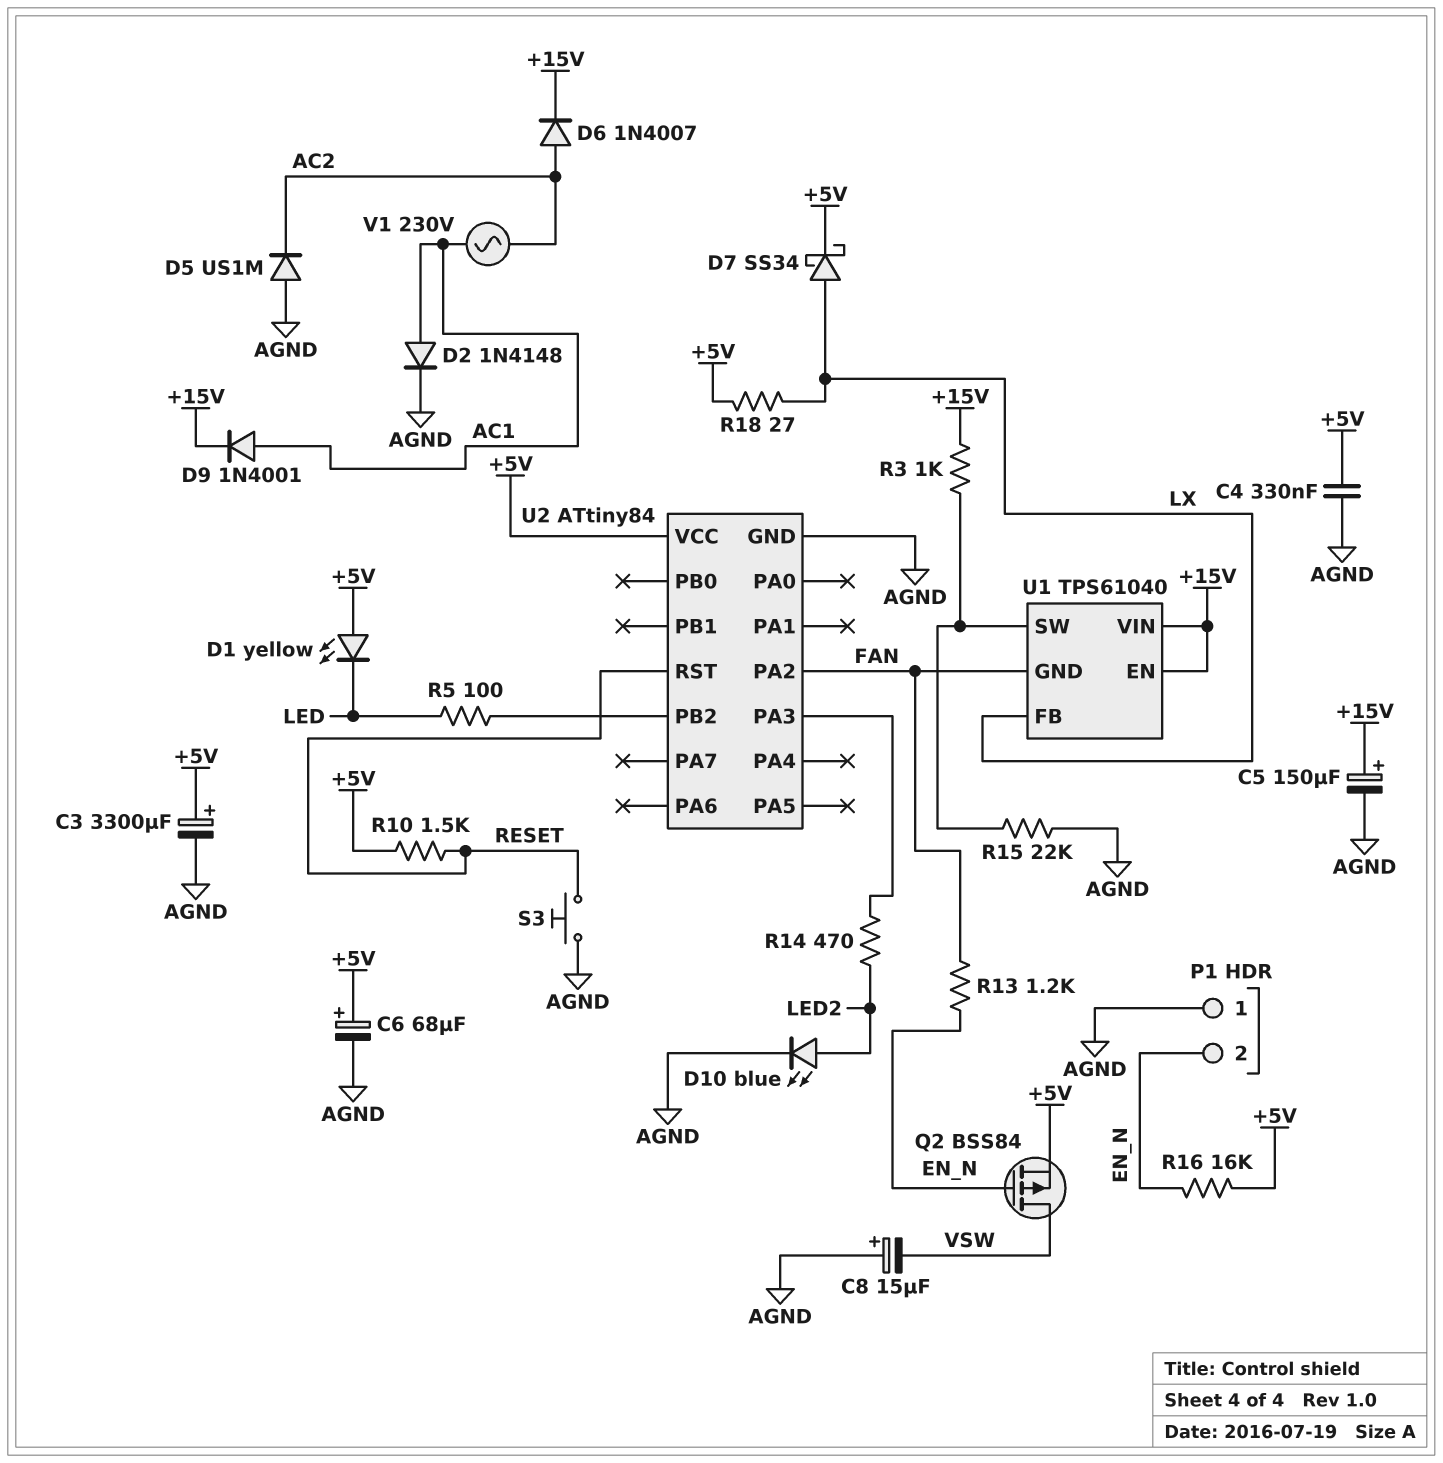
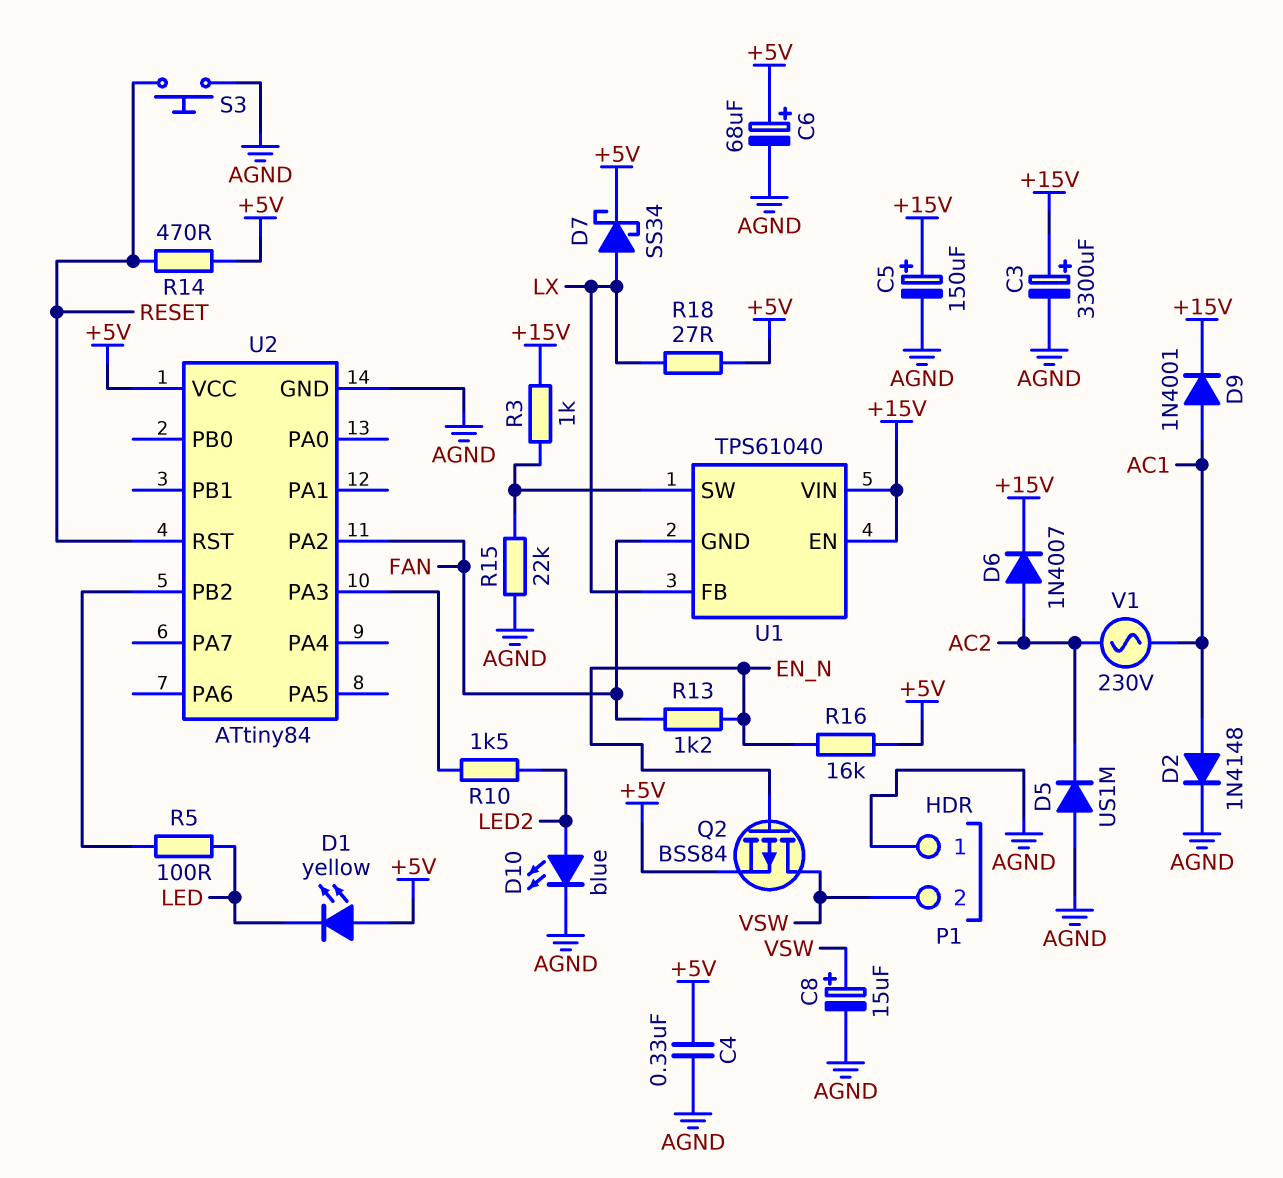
C3: 3300uF (plus +5V, minus AGND) -> 3300uF (plus +15V, minus AGND)
C8: 15uF (plus AGND, minus VSW) -> 15uF (plus VSW, minus AGND)
P1 pin 2: EN_N -> VSW
R10: 1.5k (+5V, RESET) -> 1.5k (LED2, U2/PA3)
R14: 470 (LED2, U2/PA3) -> 470 (+5V, RESET)

